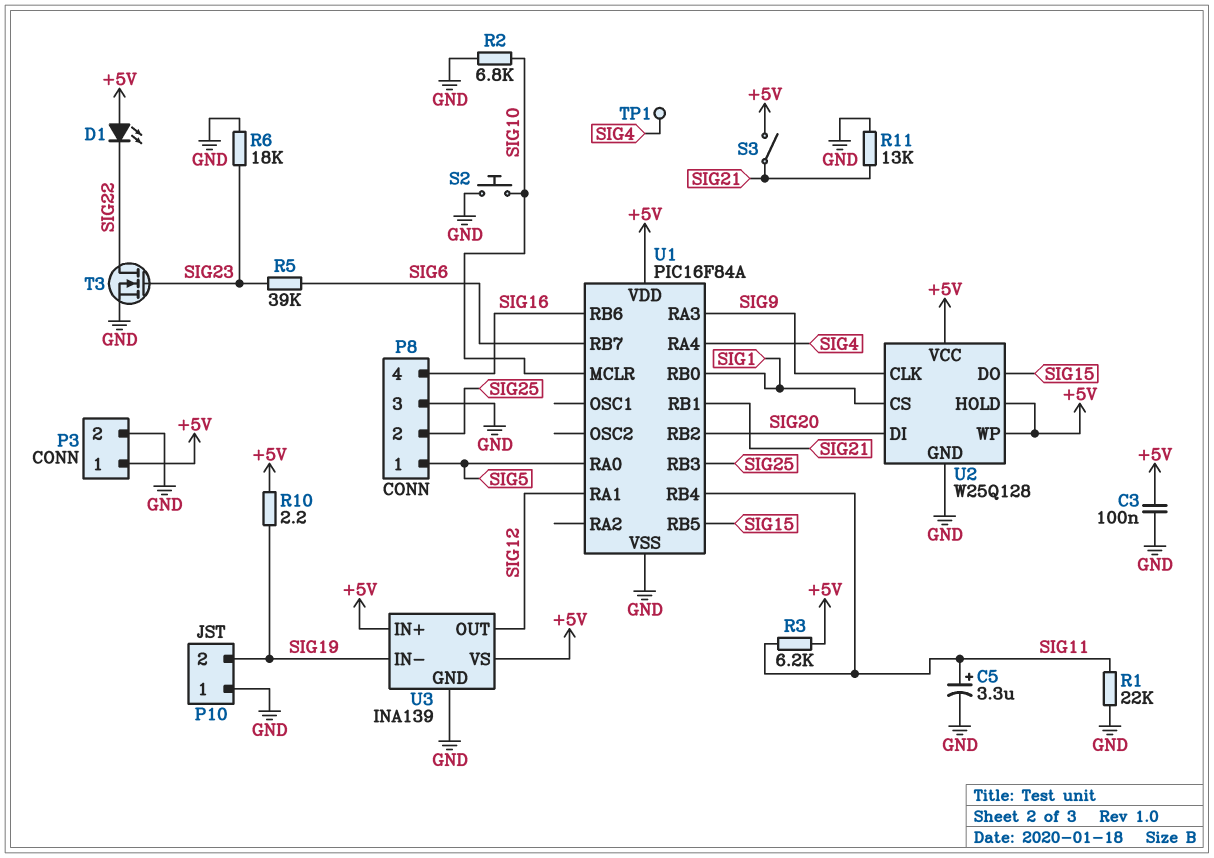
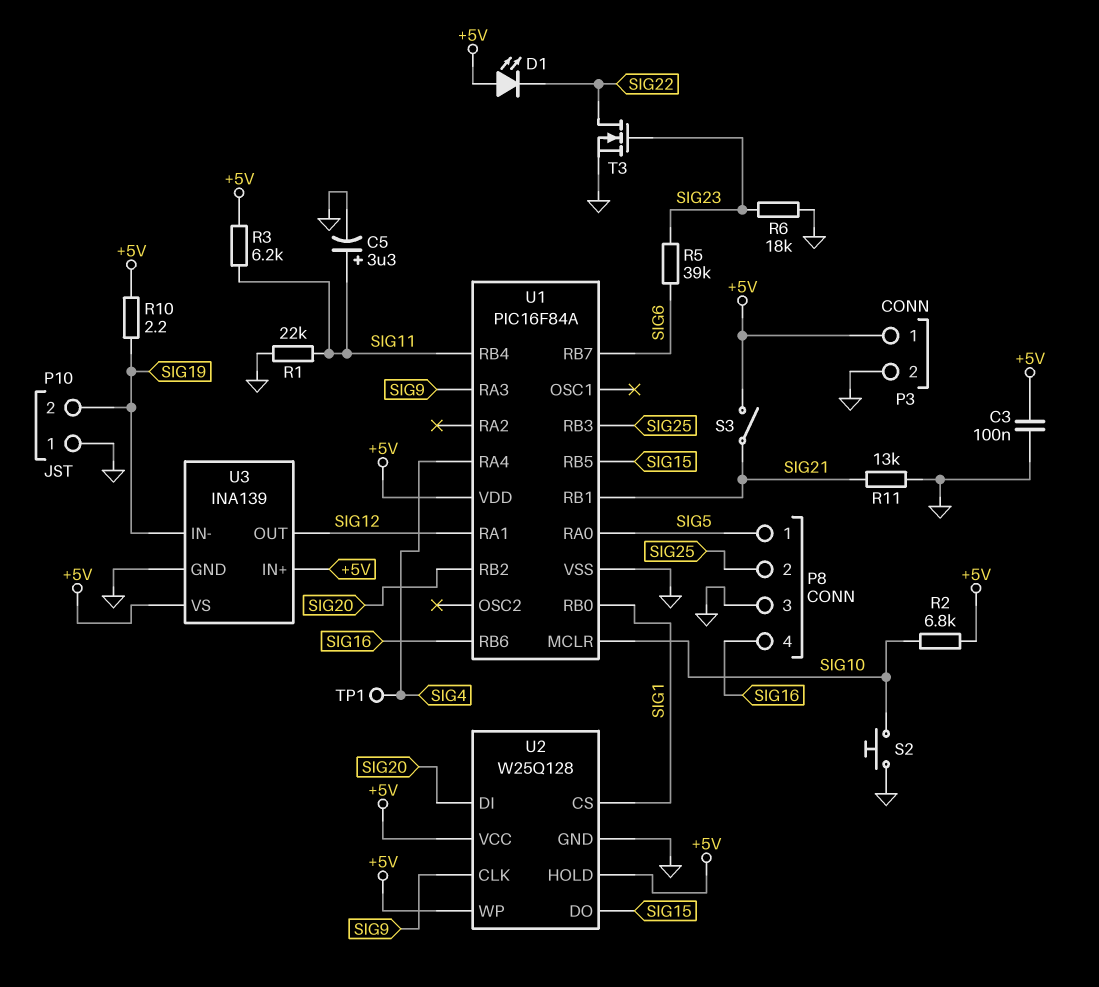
R2: 6.8k (GND, SIG10) -> 6.8k (+5V, SIG10)

